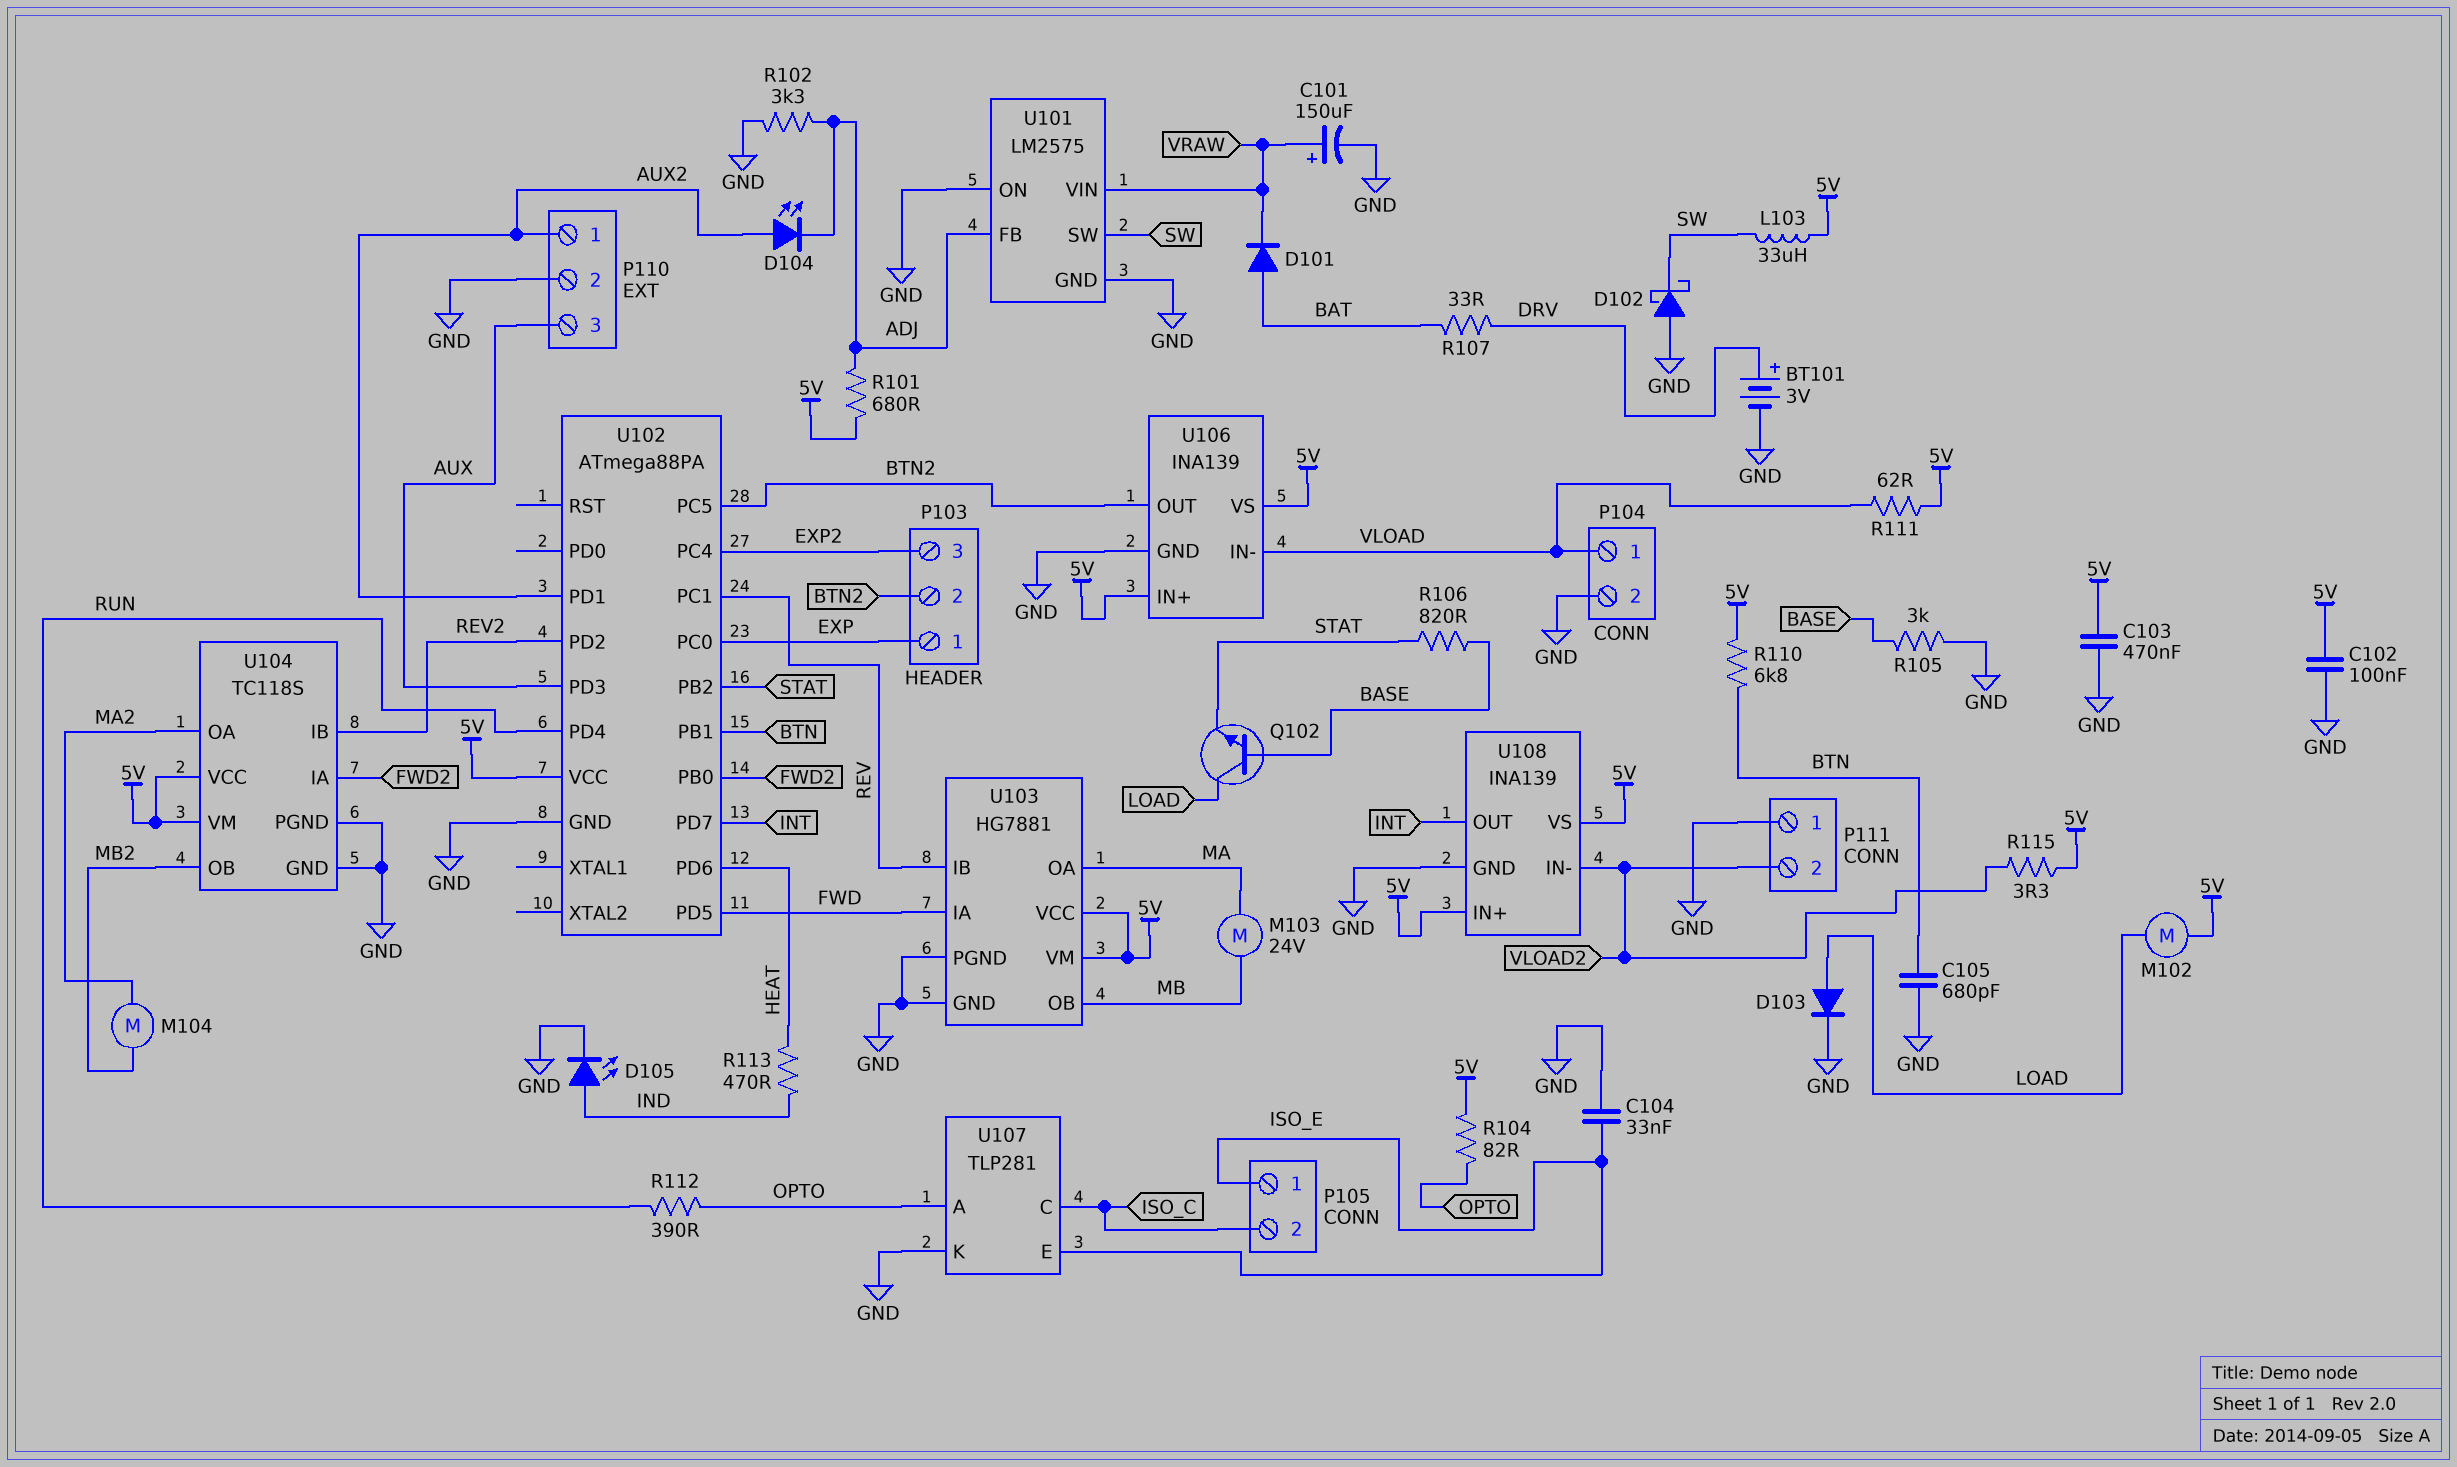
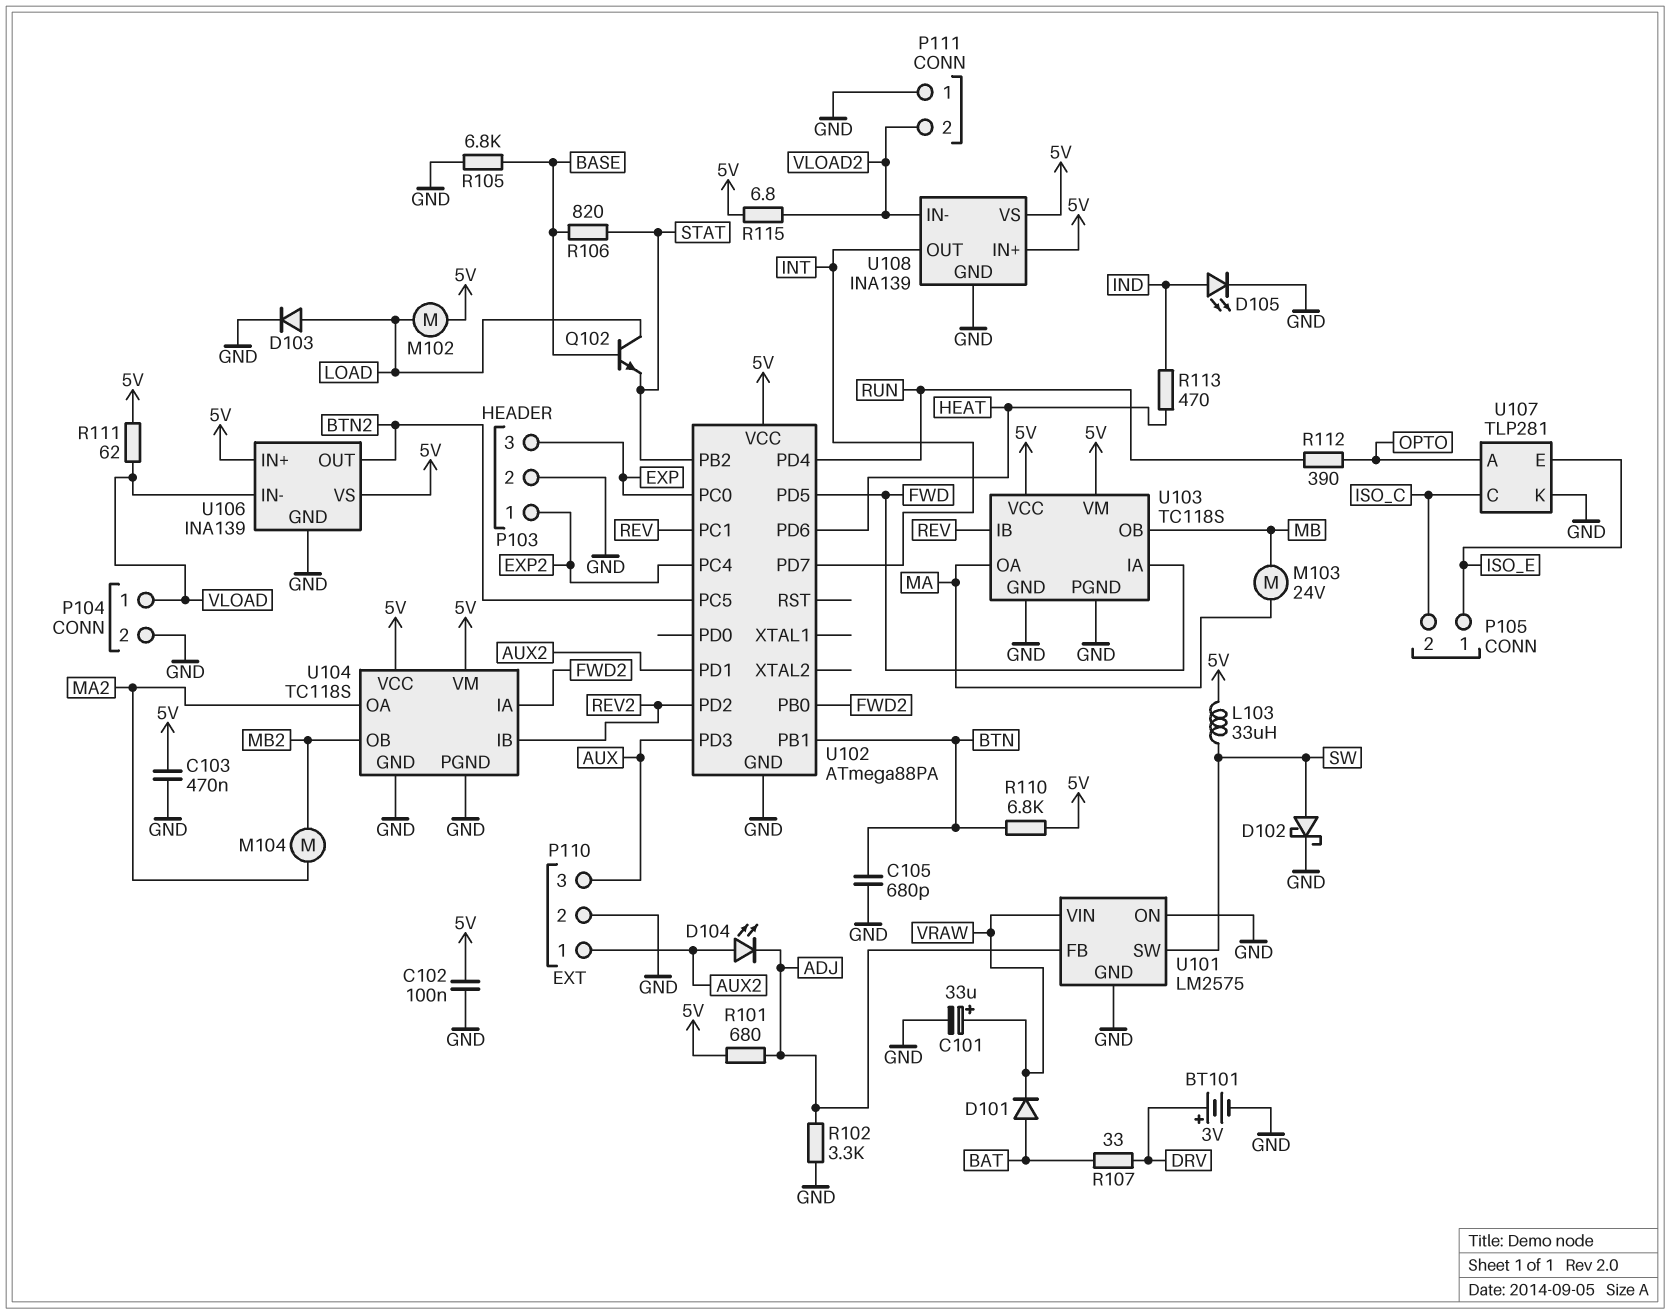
C101: 150uF (plus VRAW, minus GND) -> 33uF (plus VRAW, minus GND)
C104: 33nF (GND, ISO_E) -> none
D102: schottky (A GND, K SW) -> schottky (A SW, K GND)
P103 pin 1: EXP -> EXP2
P103 pin 2: BTN2 -> GND
P103 pin 3: EXP2 -> EXP
R104: 82 (5V, OPTO) -> none
R105: 3k (BASE, GND) -> 6.8k (BASE, GND)
R115: 3.3 (5V, VLOAD2) -> 6.8 (5V, VLOAD2)
U103: HG7881 -> TC118S

